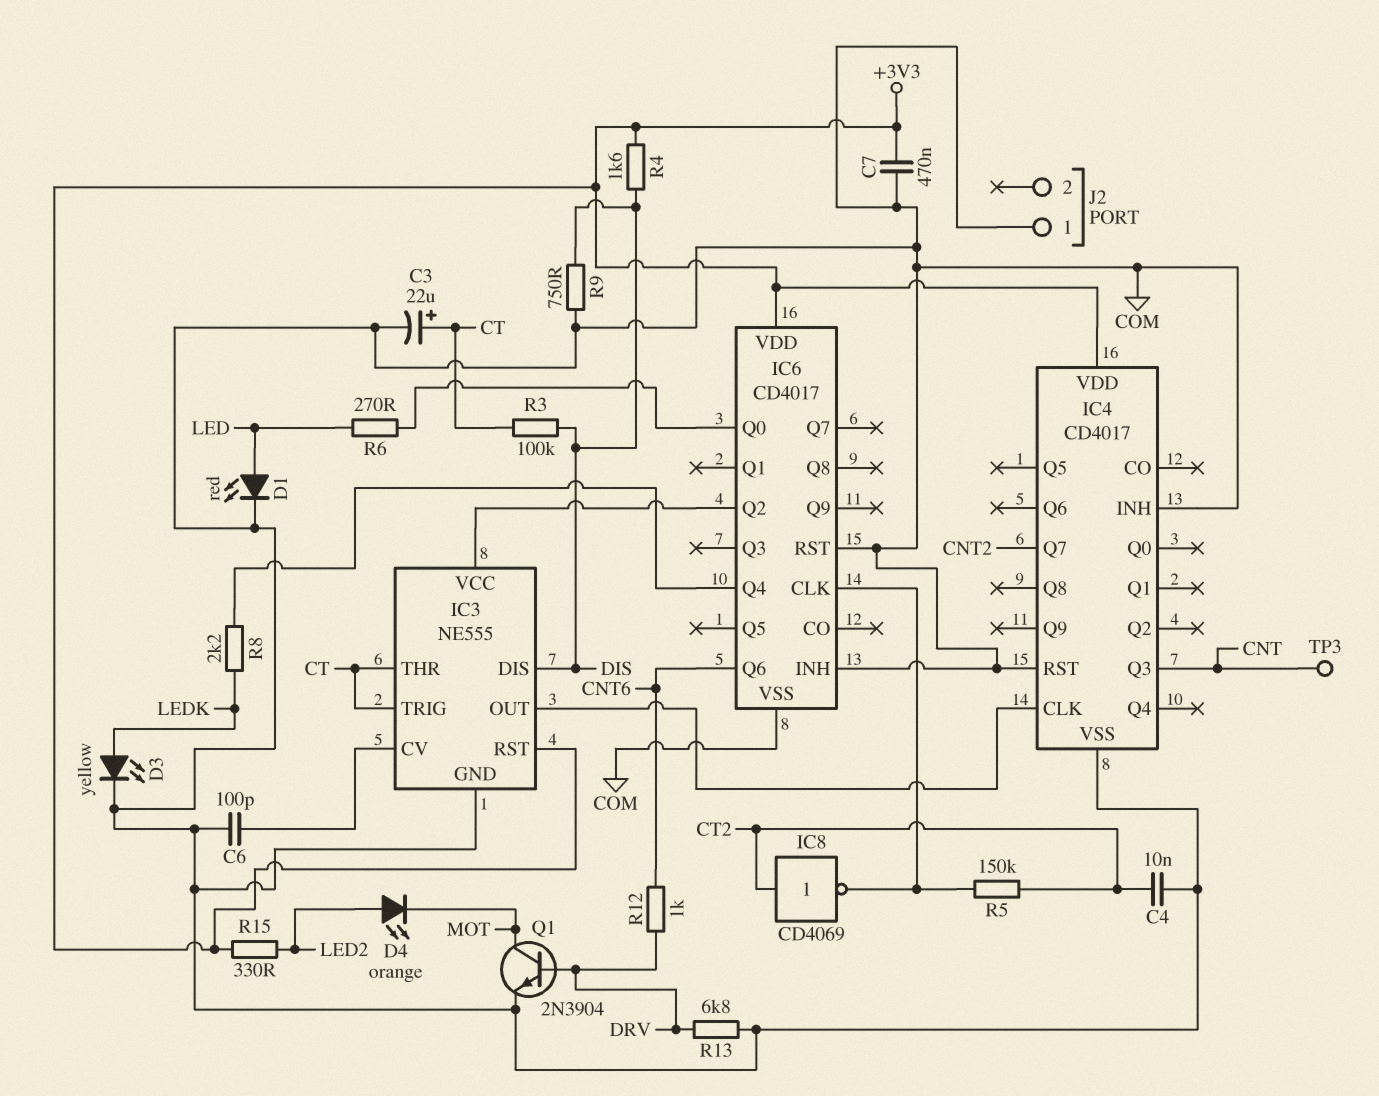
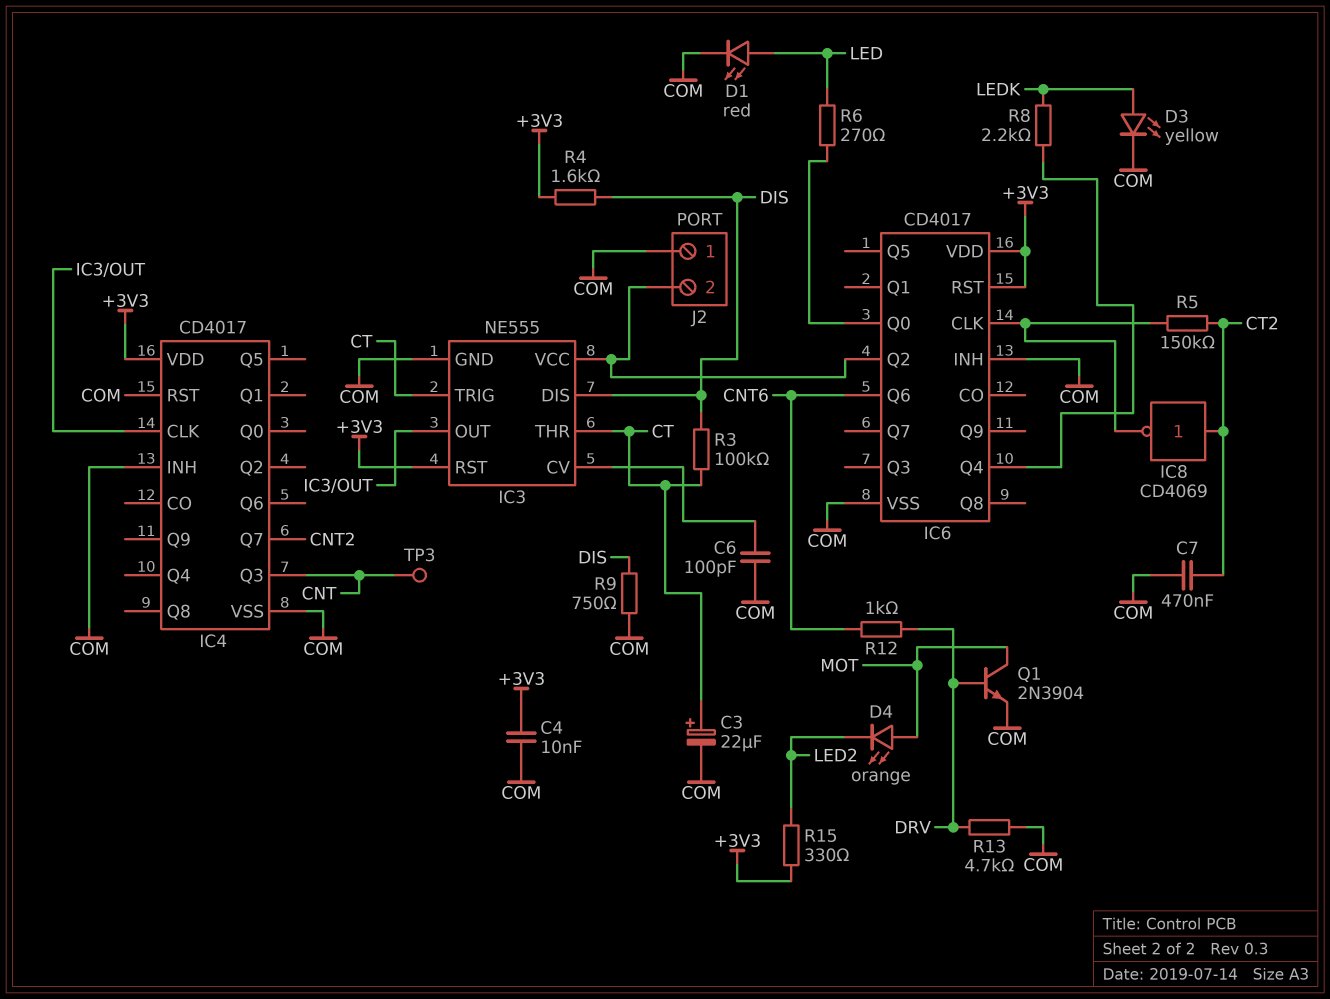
C4: 10nF (COM, CT2) -> 10nF (+3V3, COM)
C7: 470nF (+3V3, COM) -> 470nF (COM, CT2)
D4: LED orange (A LED2, K MOT) -> LED orange (A MOT, K LED2)
IC6 pin RST: COM -> +3V3
J2 pin 2: none -> IC3/VCC
R13: 6.8k (COM, DRV) -> 4.7k (COM, DRV)

